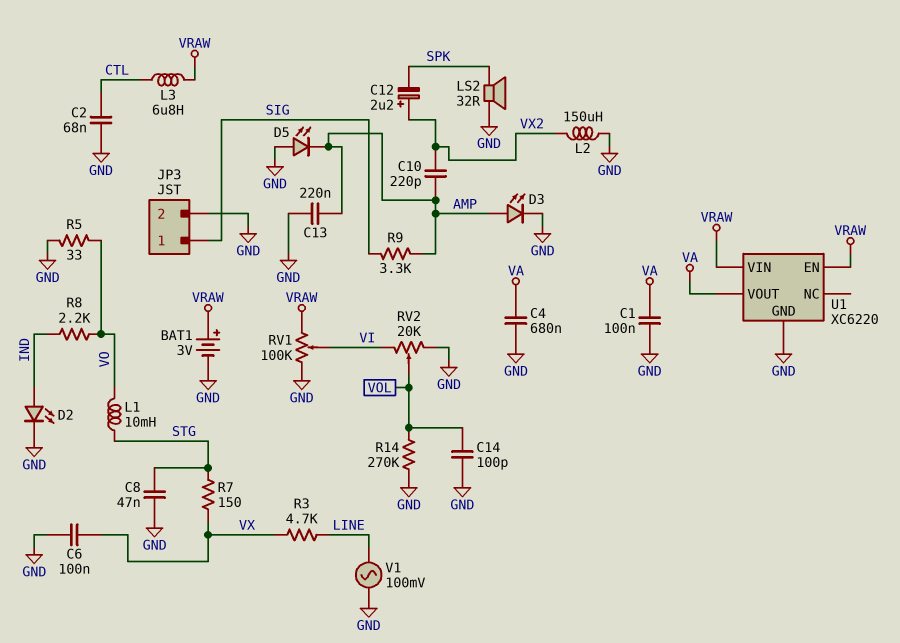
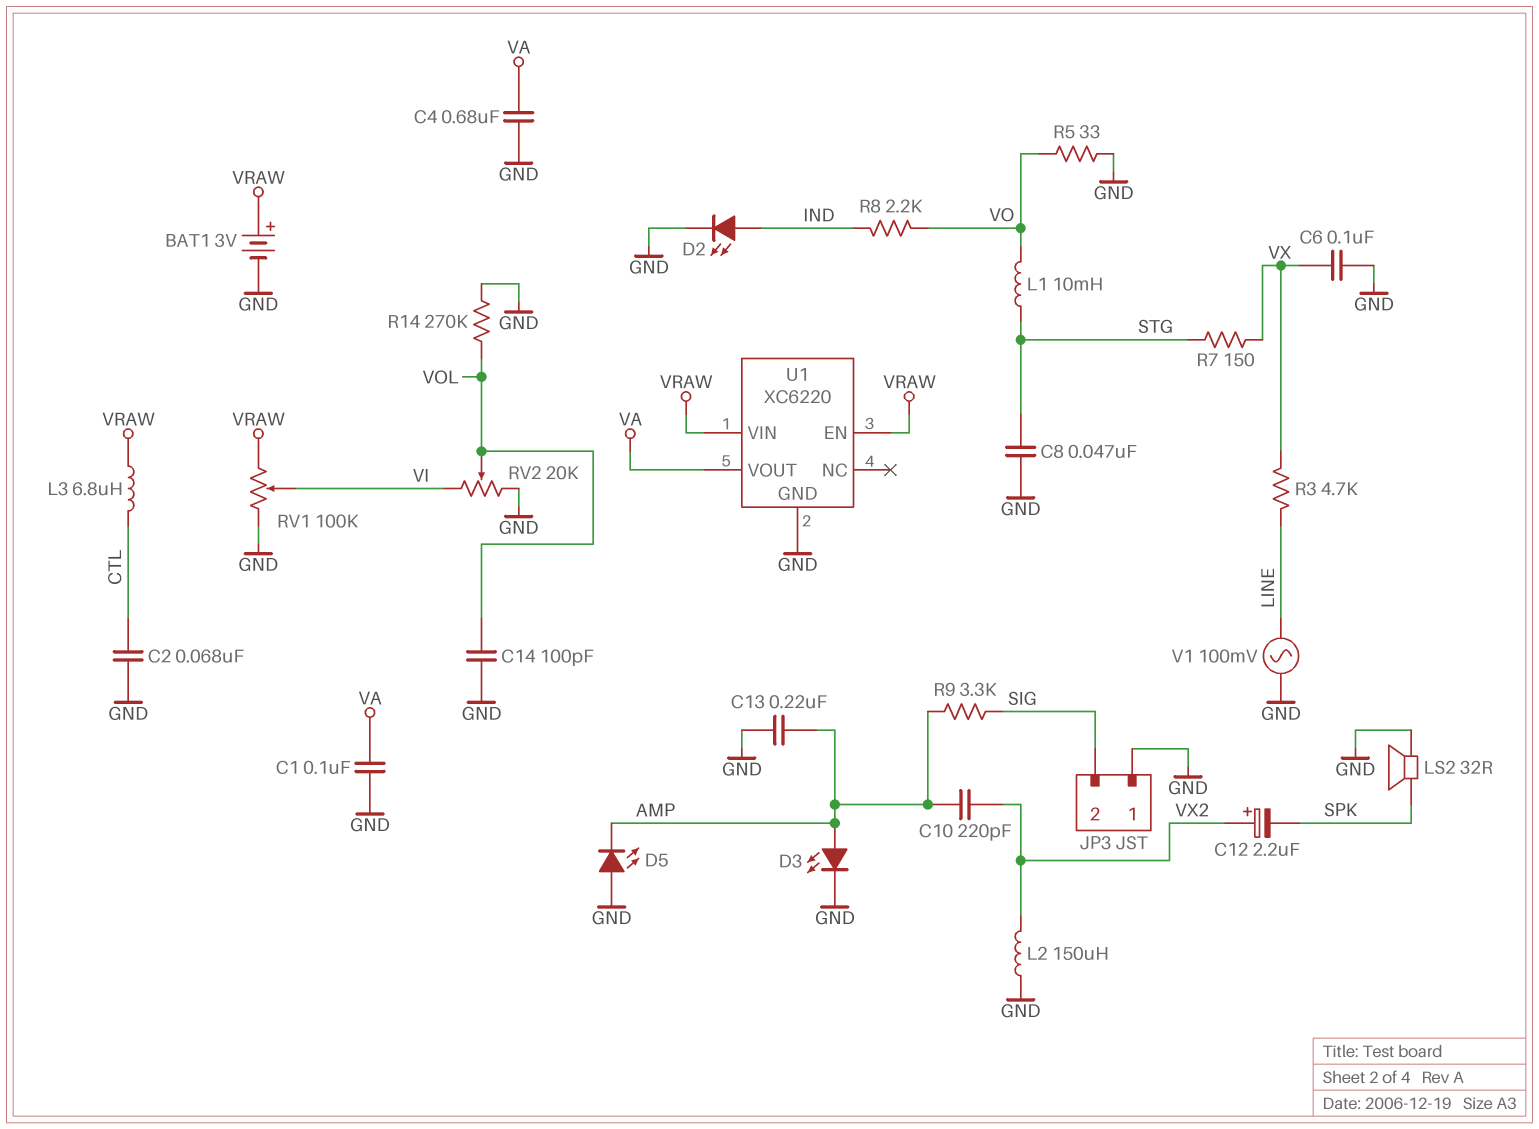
JP3 pin 1: SIG -> GND
JP3 pin 2: GND -> SIG

